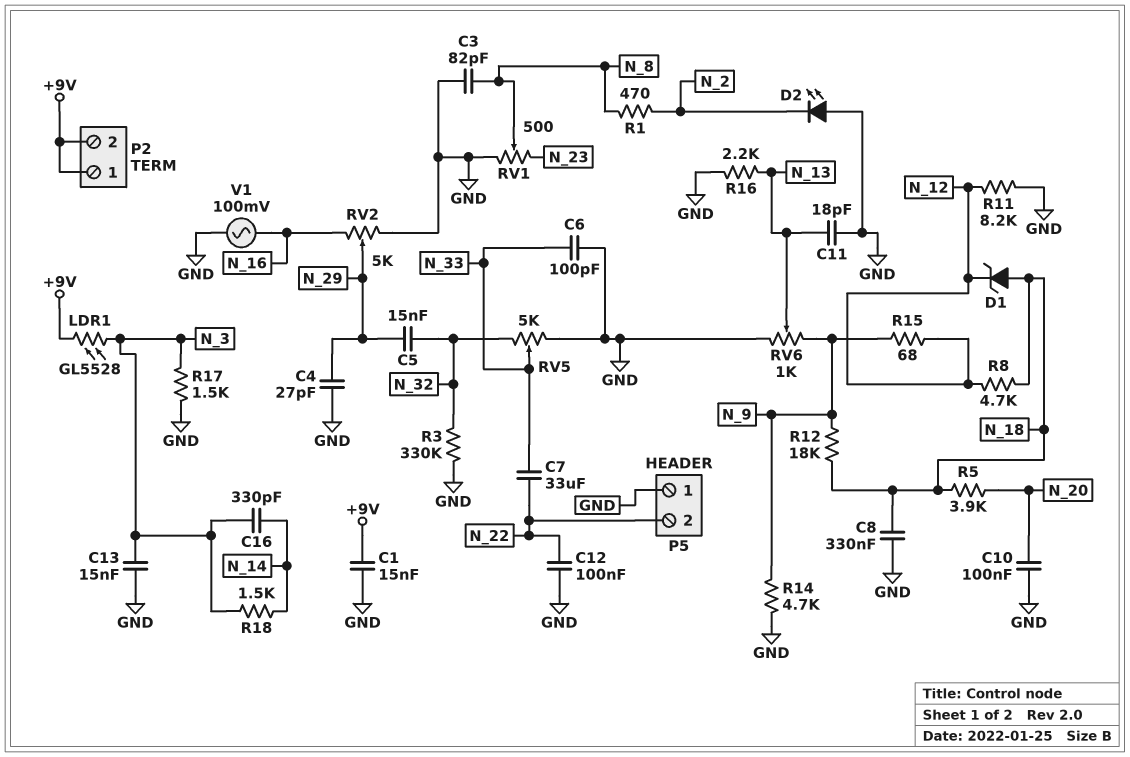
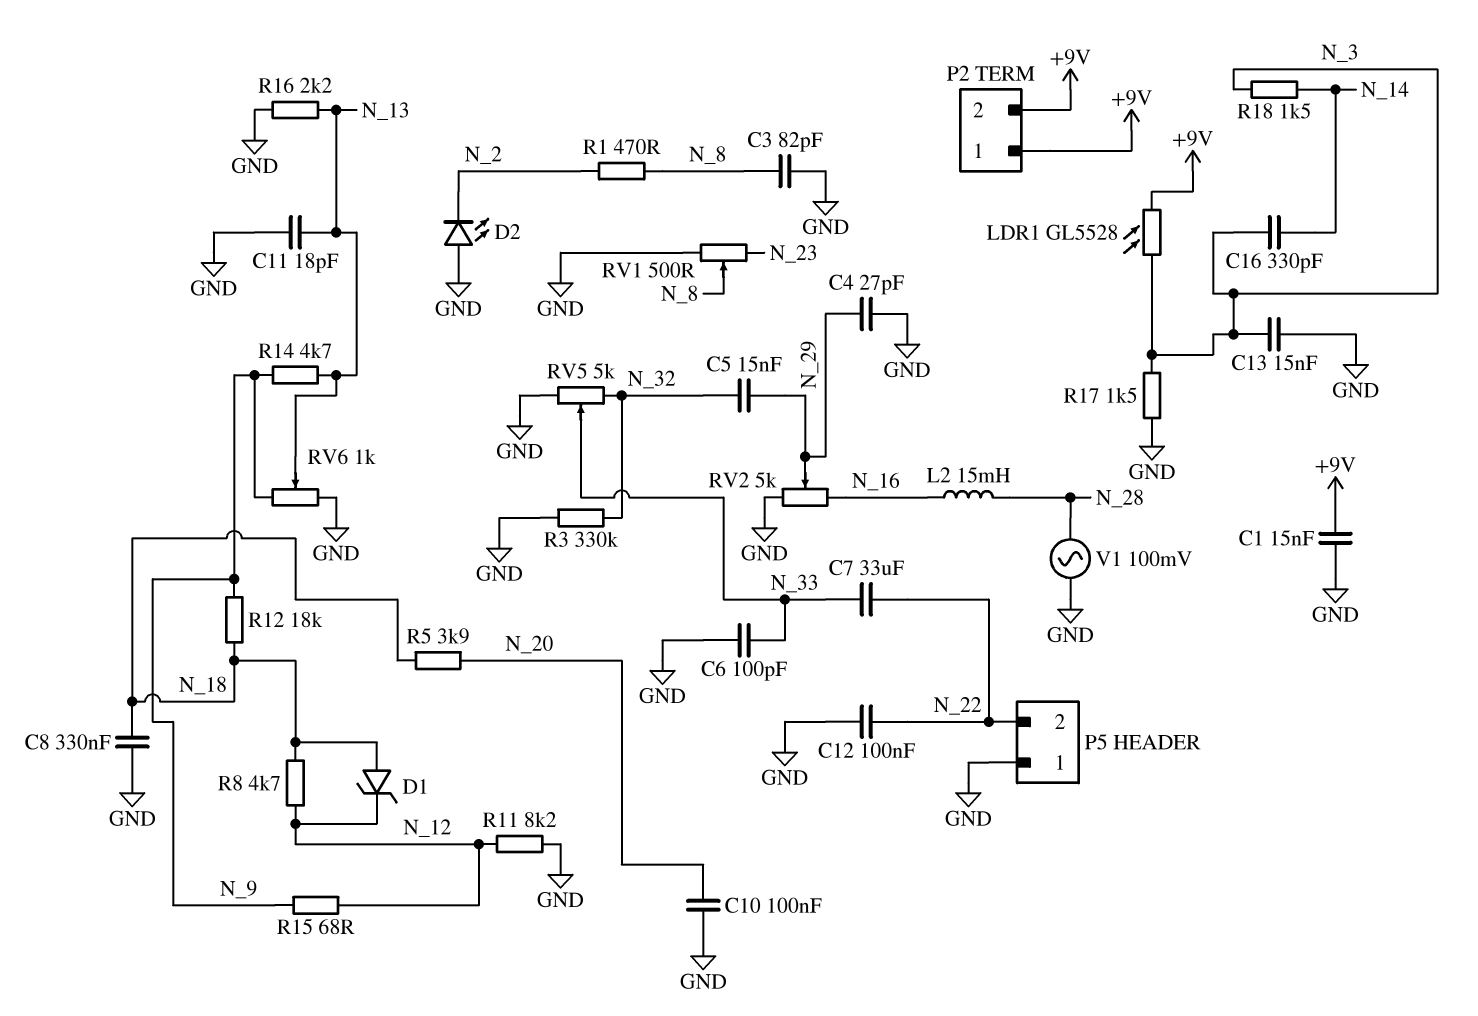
L2: none -> 15mH (N_16, N_28)
R14: 4.7k (GND, N_9) -> 4.7k (N_9, N_13)
V1: AC 100mV (GND, N_16) -> AC 100mV (GND, N_28)

